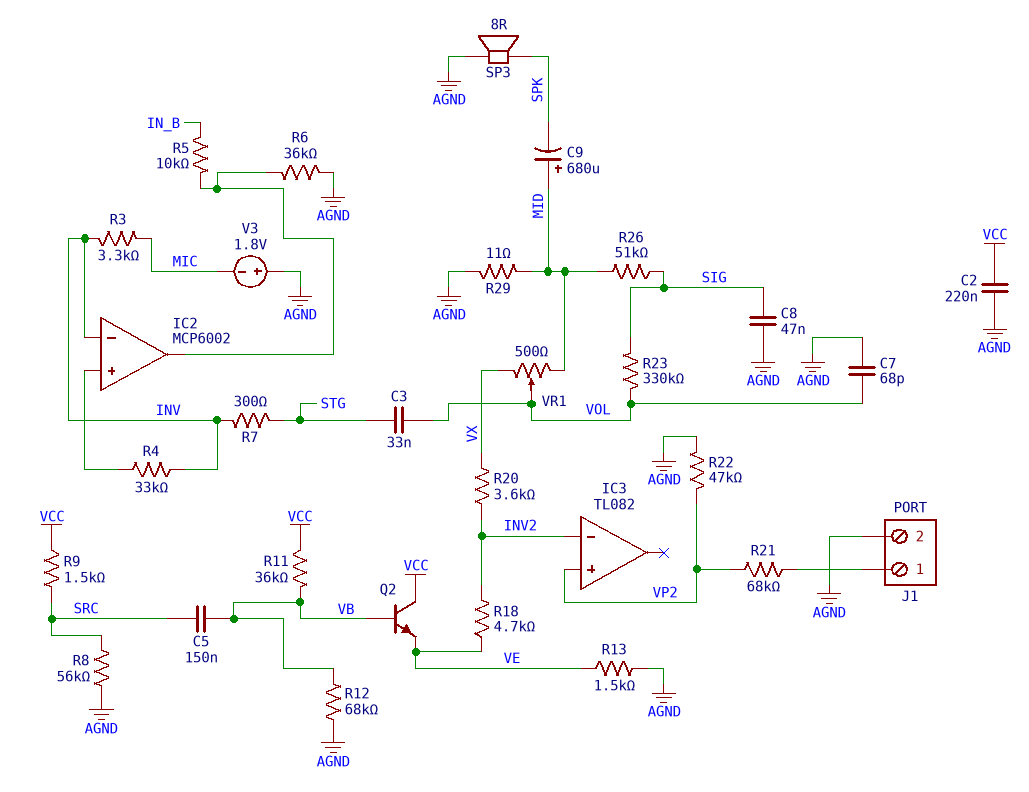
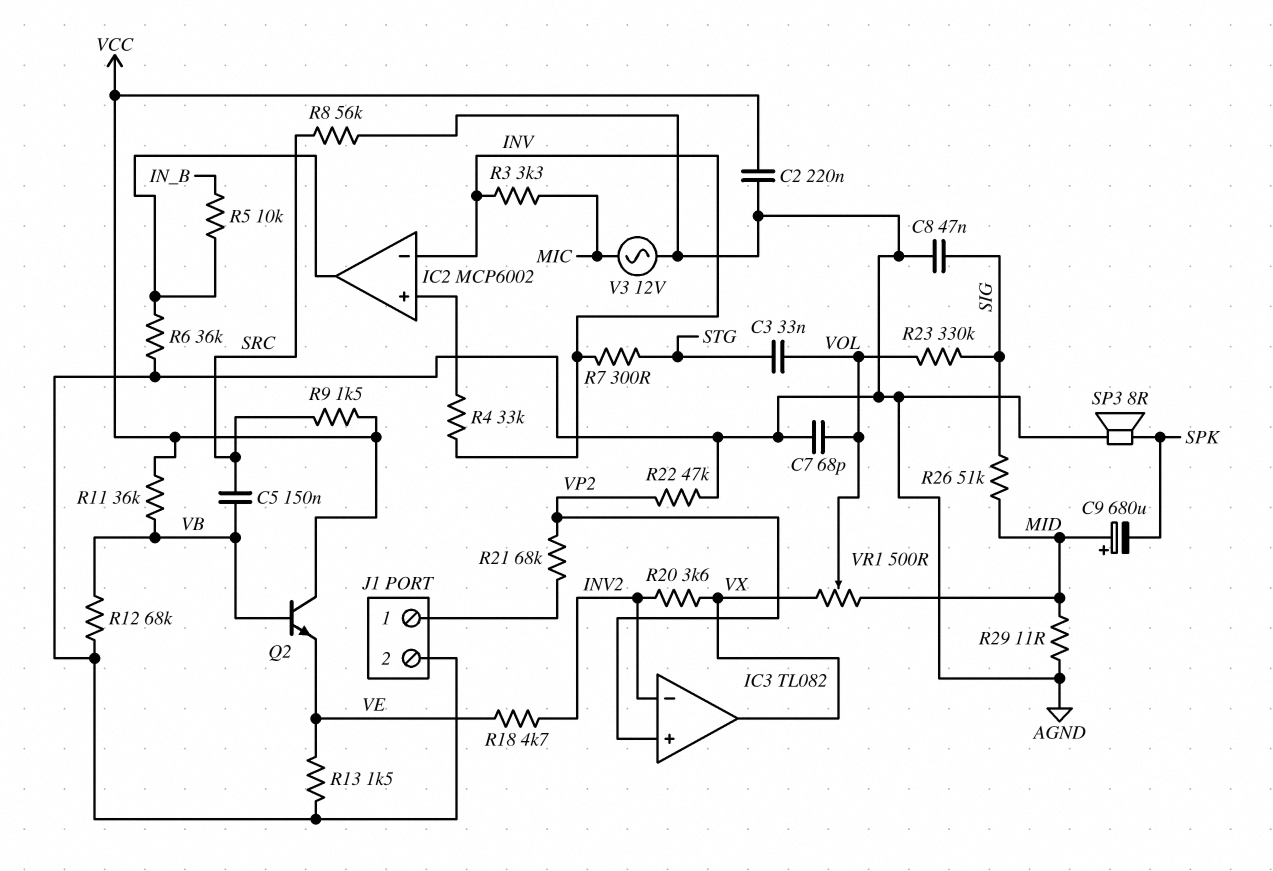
IC3 pin out: none -> VX
V3: 1.8V (plus AGND, minus MIC) -> AC 12V (AGND, MIC)

